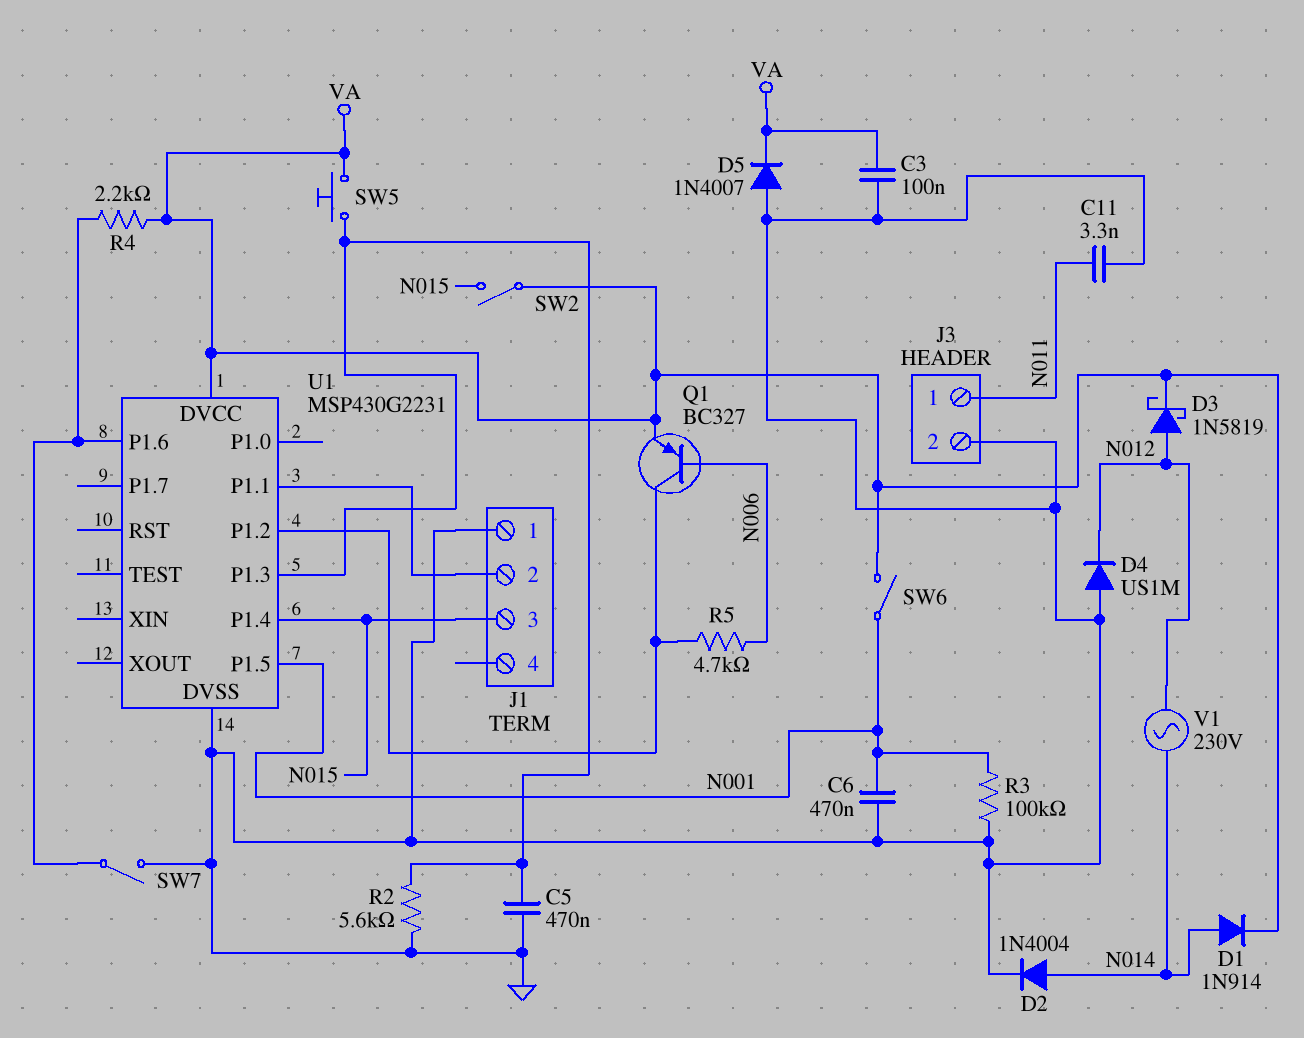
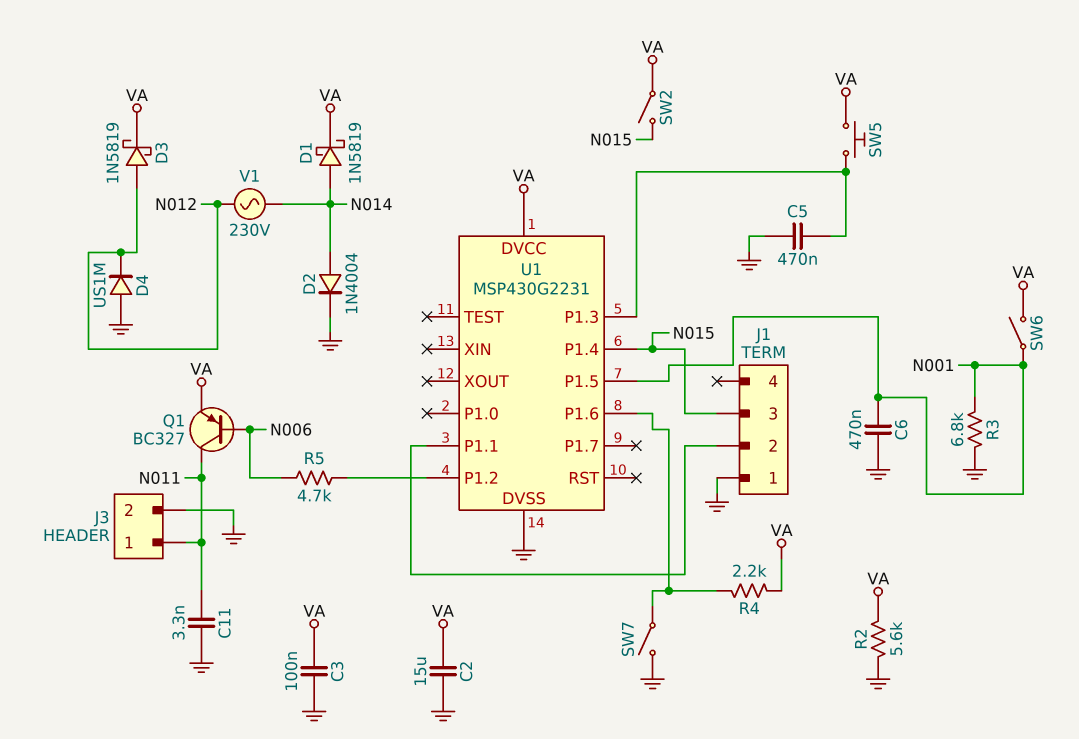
C2: none -> 15uF (GND, VA)
D1: diode 1N914 (A N014, K VA) -> schottky 1N5819 (A N014, K VA)
D5: diode 1N4007 (A GND, K VA) -> none
Q1: PNP BC327 (B N006, C U1/P1.2, E VA) -> PNP BC327 (B N006, C N011, E VA)
R2: 5.6k (GND, U1/P1.3) -> 5.6k (GND, VA)
R3: 100k (GND, N001) -> 6.8k (GND, N001)

